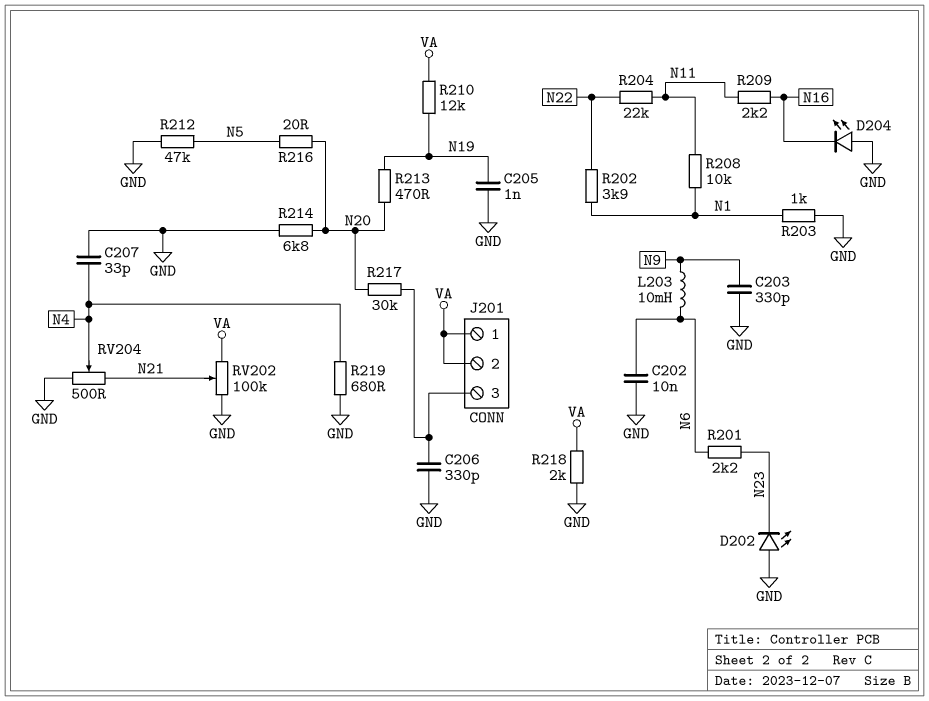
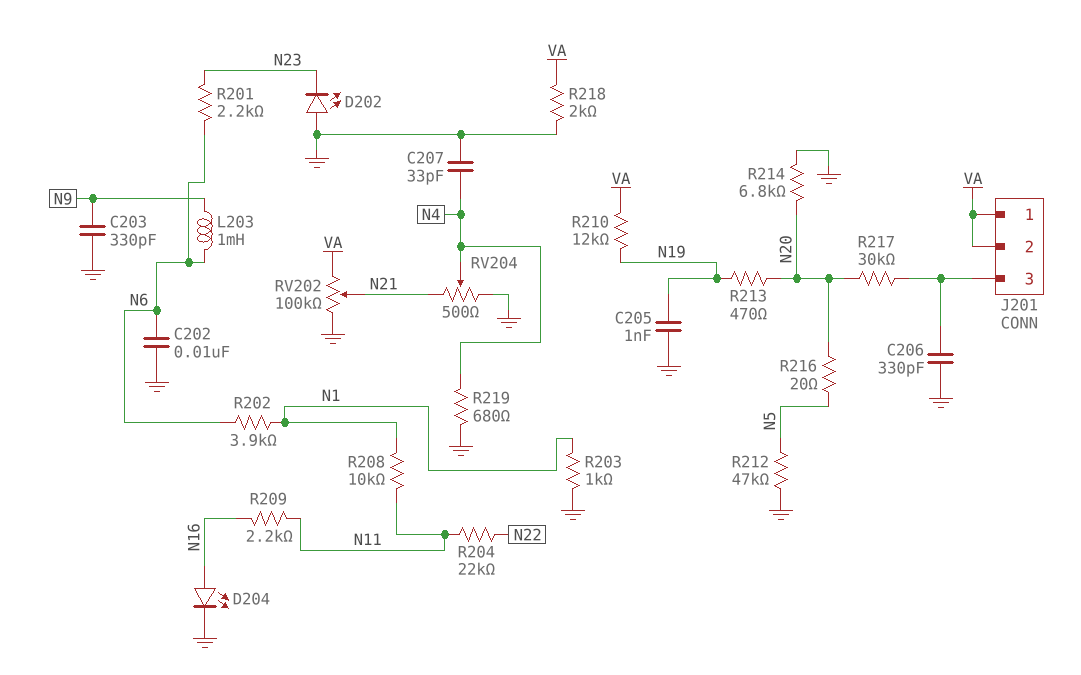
D204: LED (A GND, K N16) -> LED (A N16, K GND)
L203: 10mH (N6, N9) -> 1mH (N6, N9)
R202: 3.9k (N1, N22) -> 3.9k (N1, N6)

